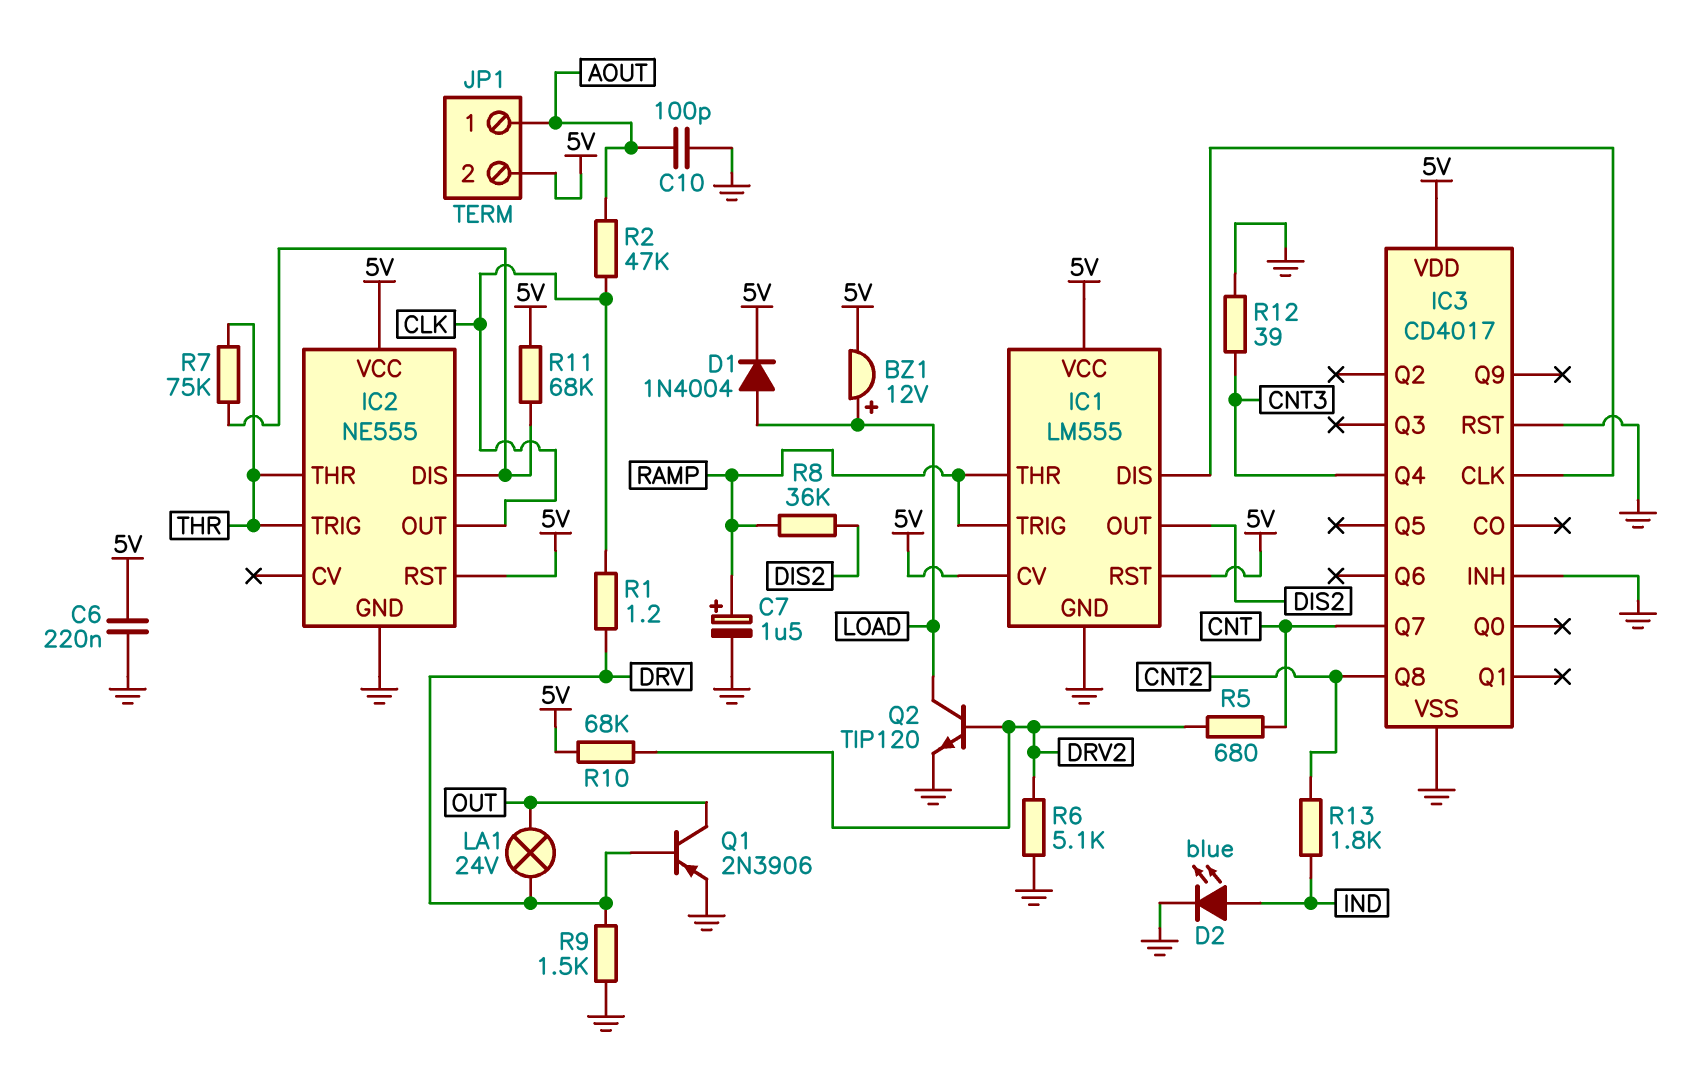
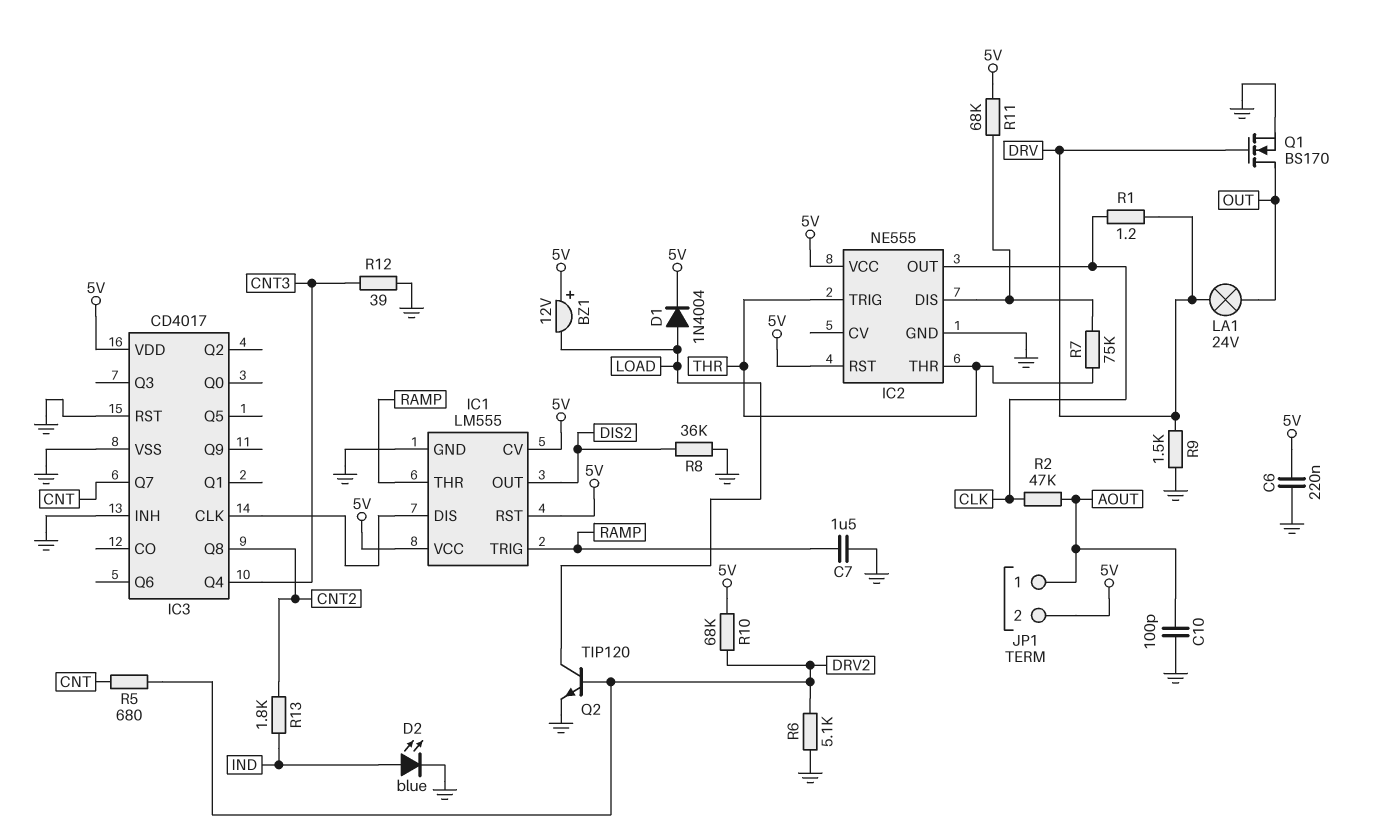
BZ1: buzzer 12V (plus LOAD, minus 5V) -> buzzer 12V (plus 5V, minus LOAD)
C7: 1.5uF (plus RAMP, minus GND) -> 1.5uF (GND, RAMP)
Q1: PNP 2N3906 (B DRV, C OUT, E GND) -> NMOS BS170 (G DRV, D OUT, S GND)
R8: 36k (DIS2, RAMP) -> 36k (DIS2, GND)

